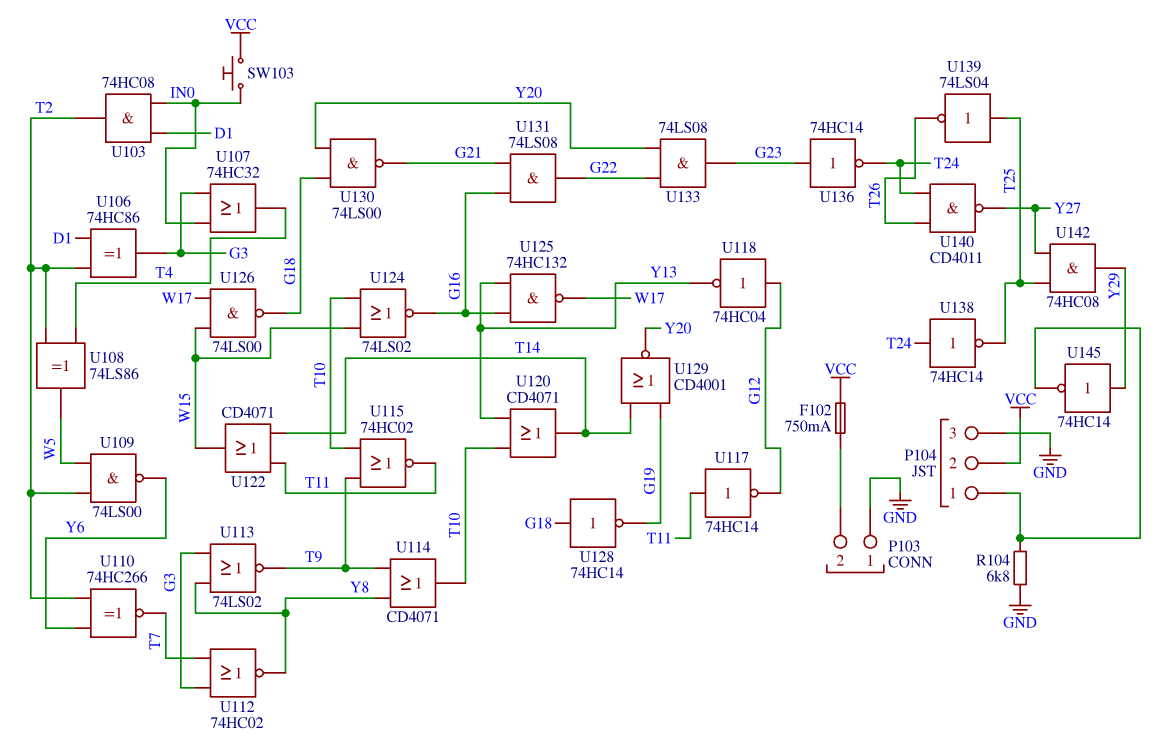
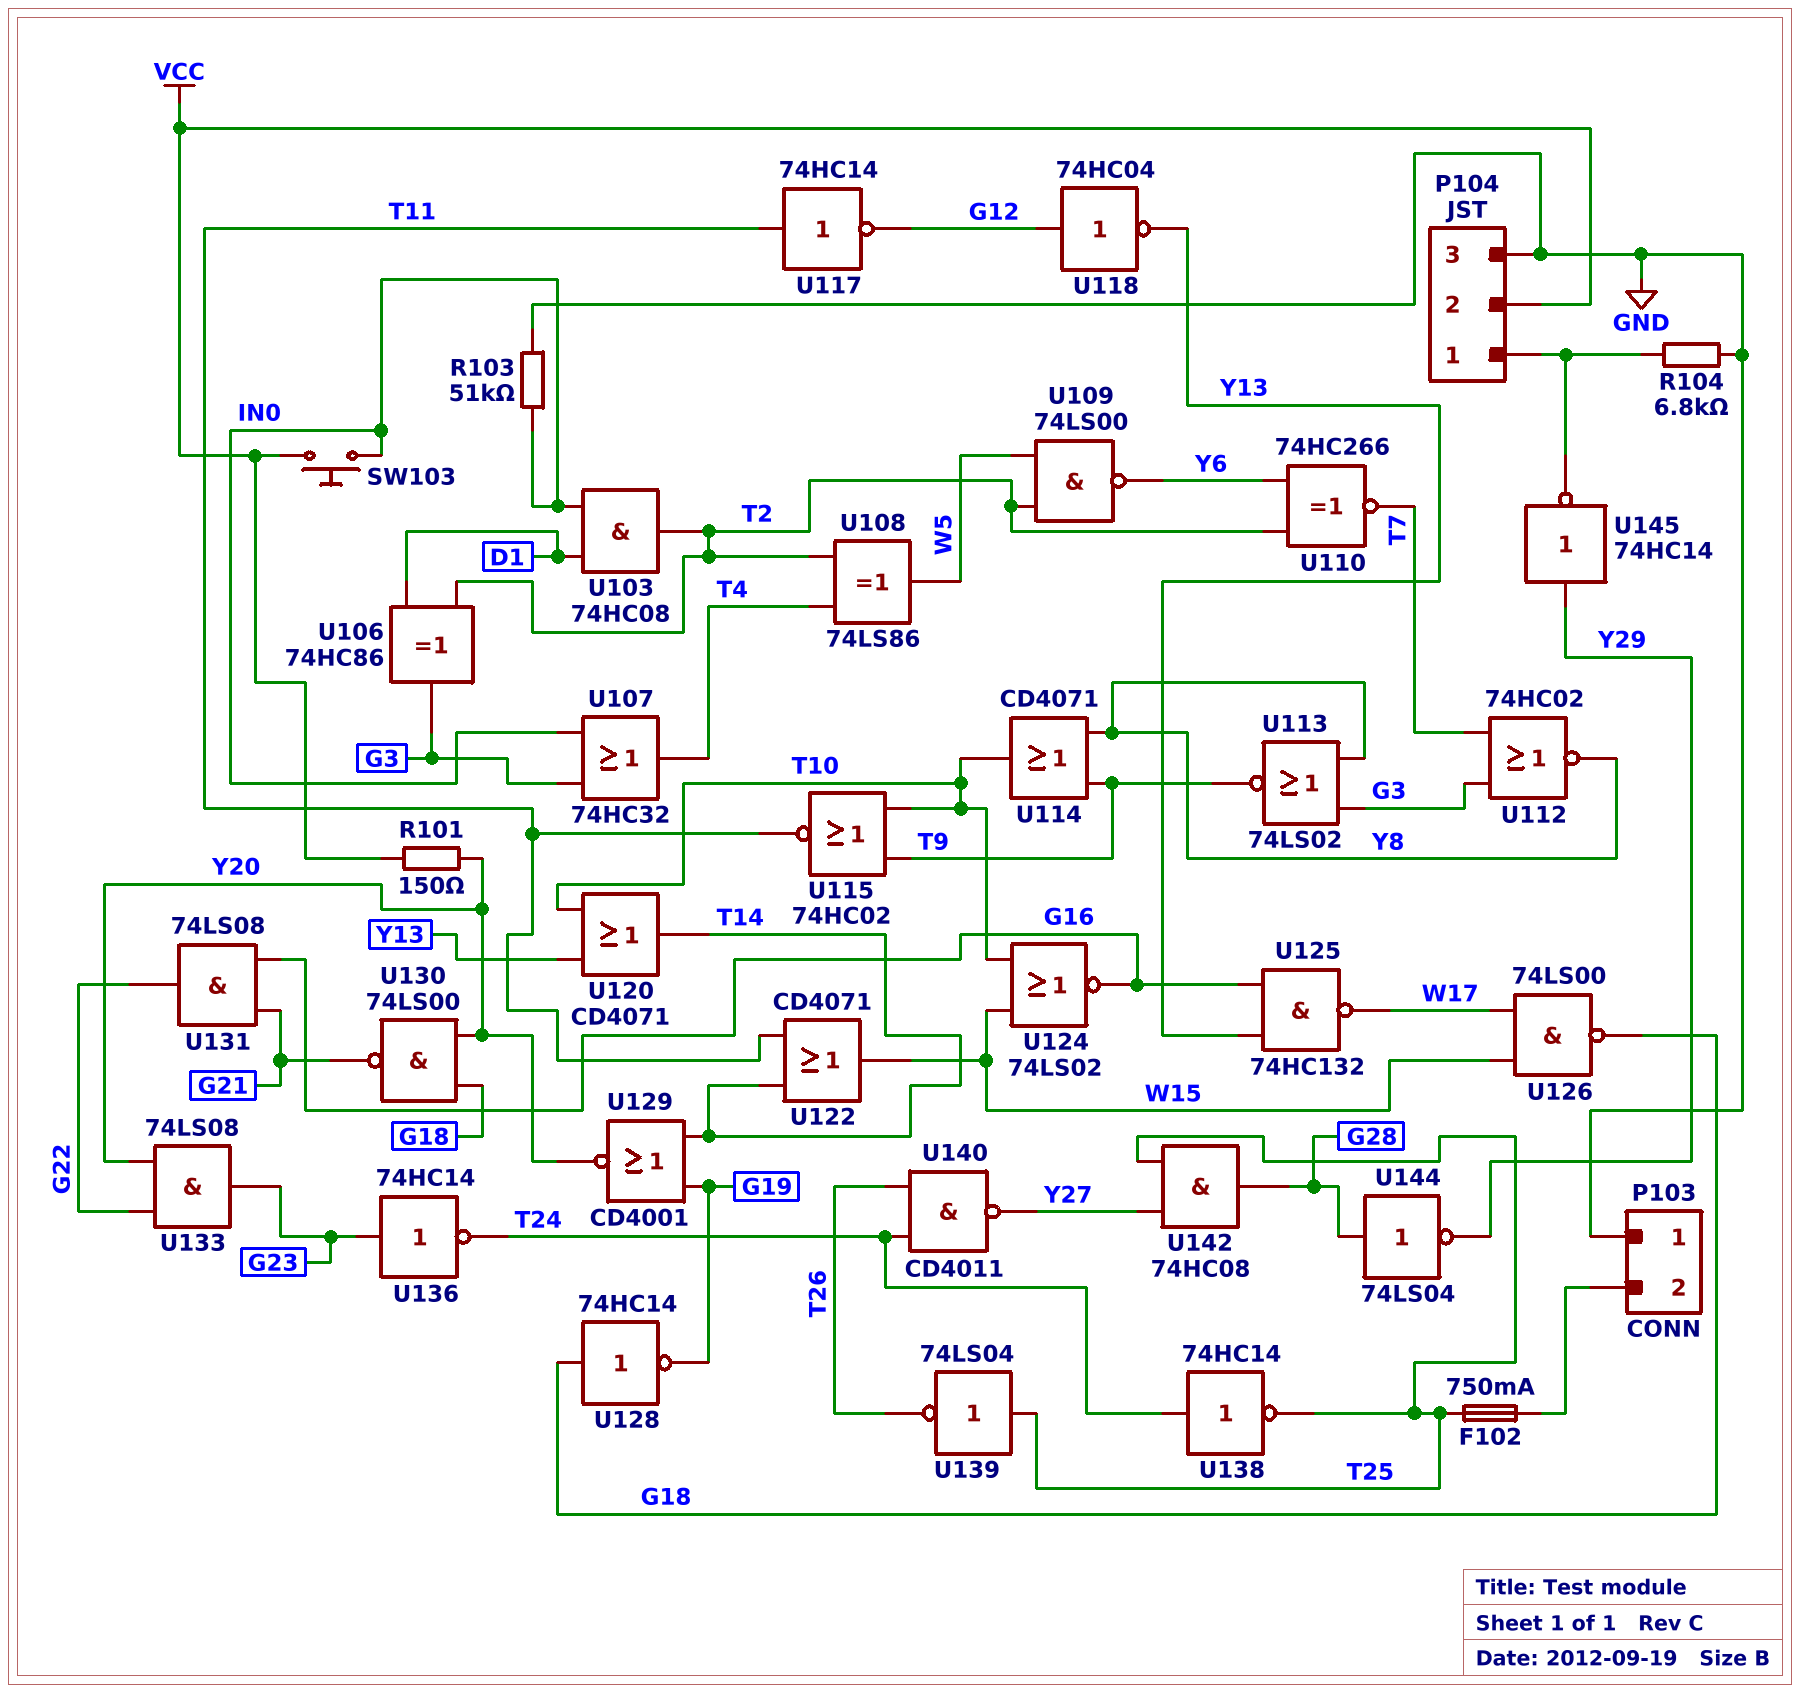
F102: 750mA (P103/2, VCC) -> 750mA (P103/2, T25)
R101: none -> 150 (VCC, Y20)
R103: none -> 51k (GND, IN0)
U142: AND 74HC08 (in T25, in Y27, out Y29) -> AND 74HC08 (in T25, in Y27, out G28)
U144: none -> NOT 74LS04 (in G28, out Y29)

